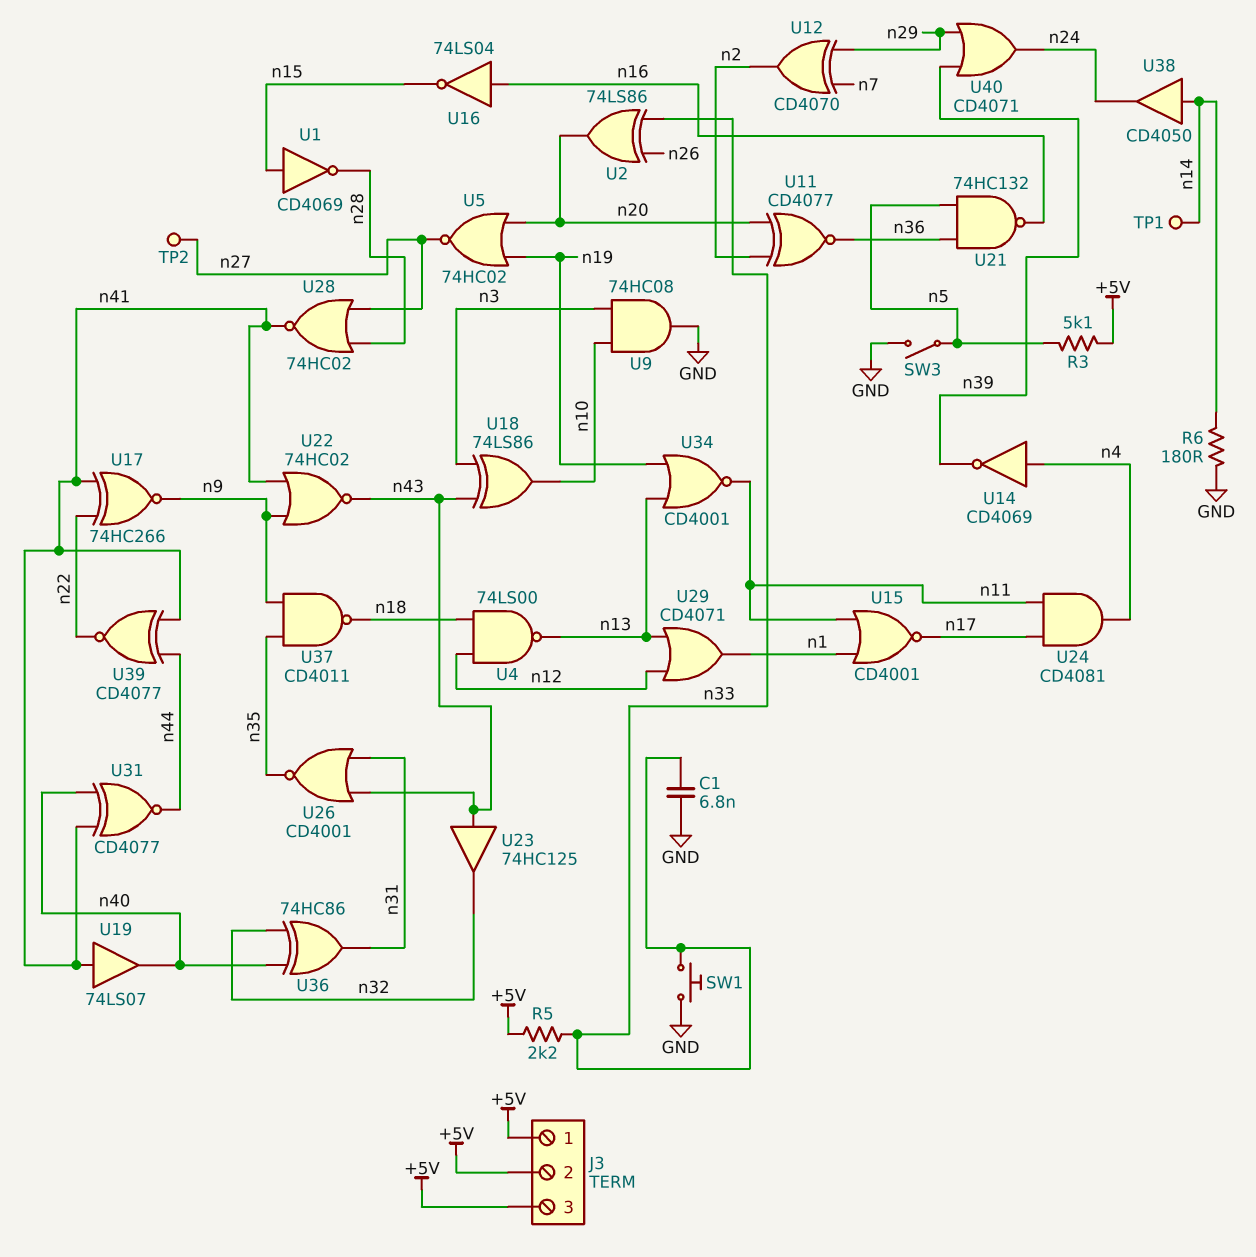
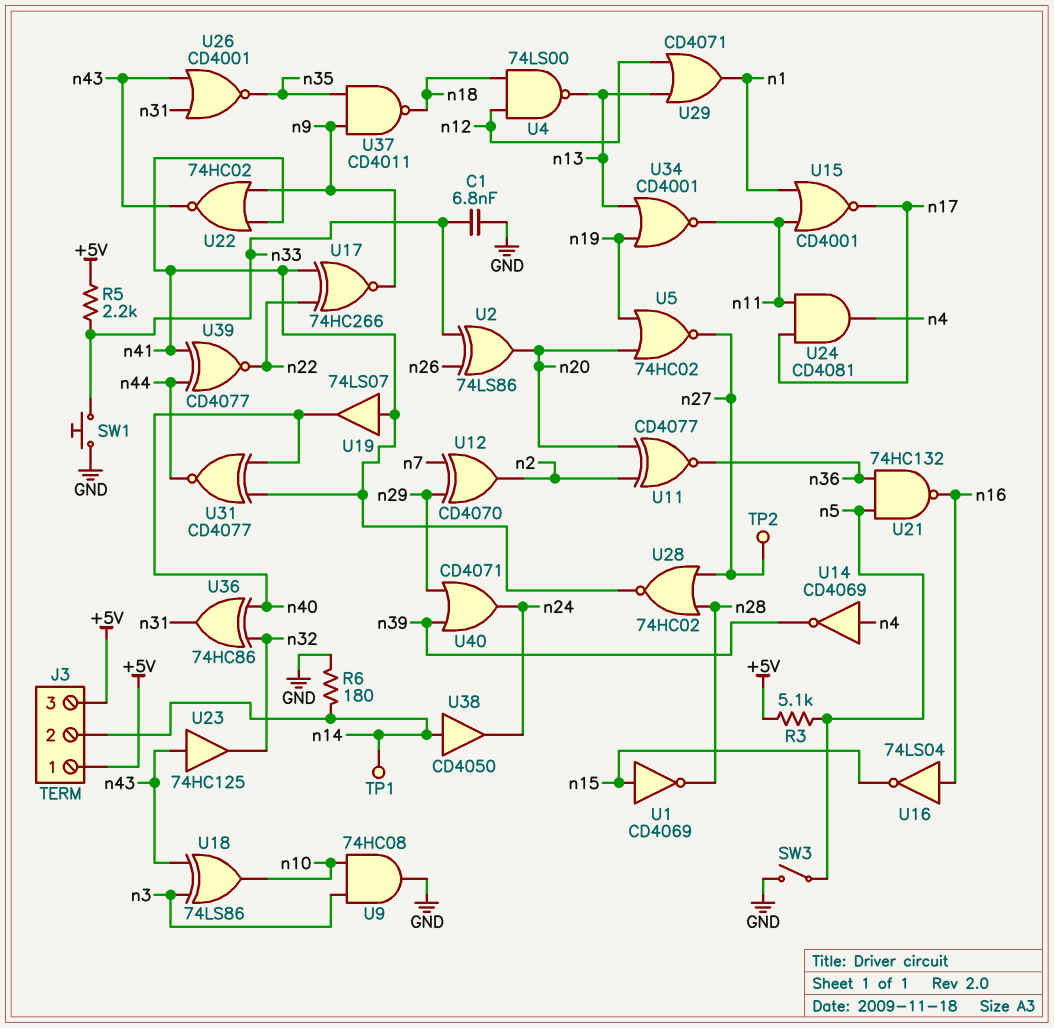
J3 pin 2: +5V -> n14

